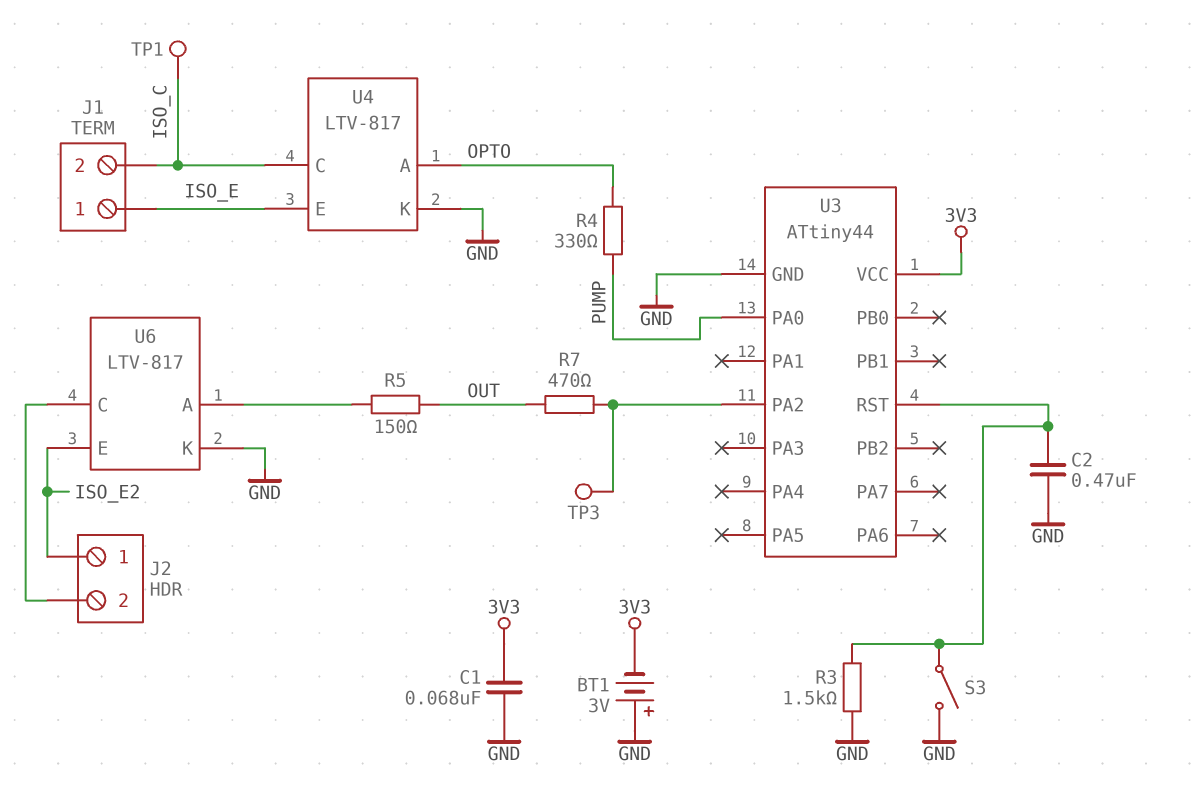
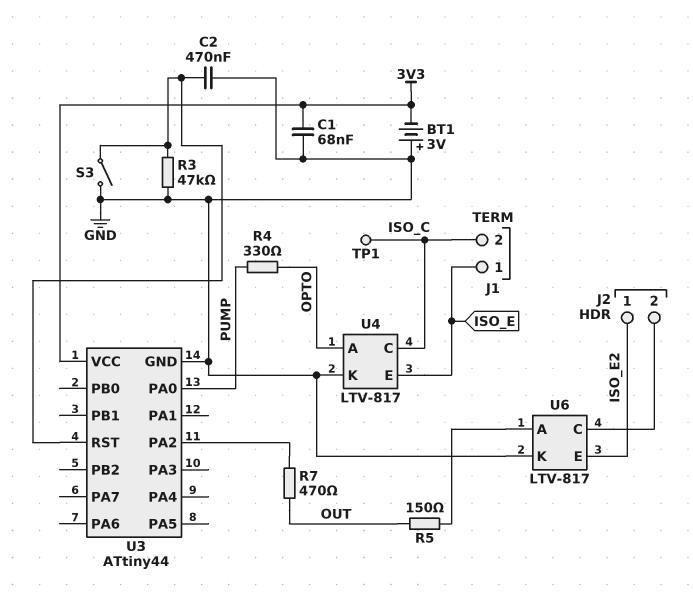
R3: 1.5k (GND, U3/RST) -> 47k (GND, U3/RST)
TP3: test point (U3/PA2) -> none

